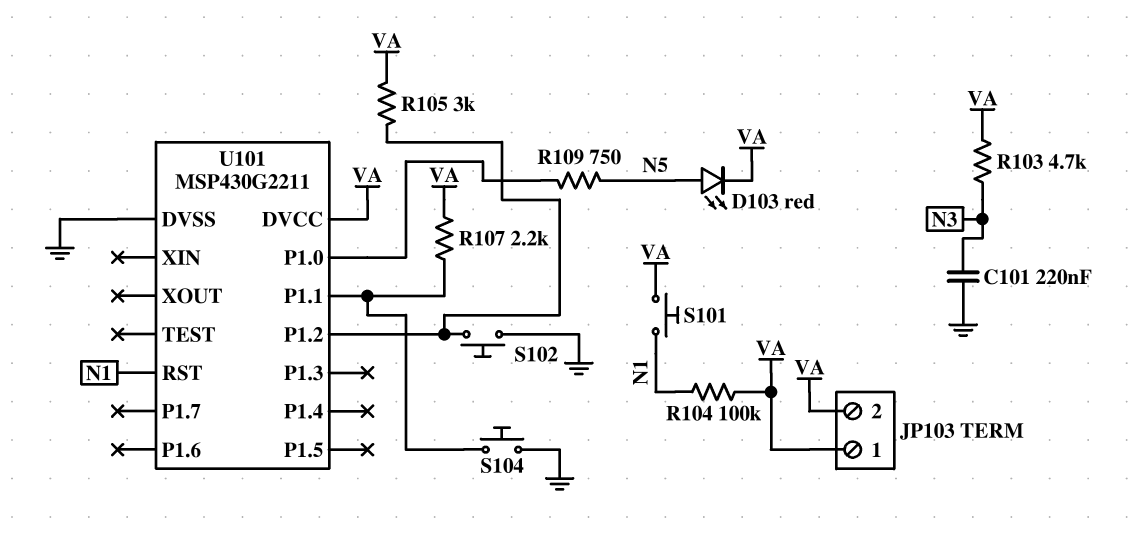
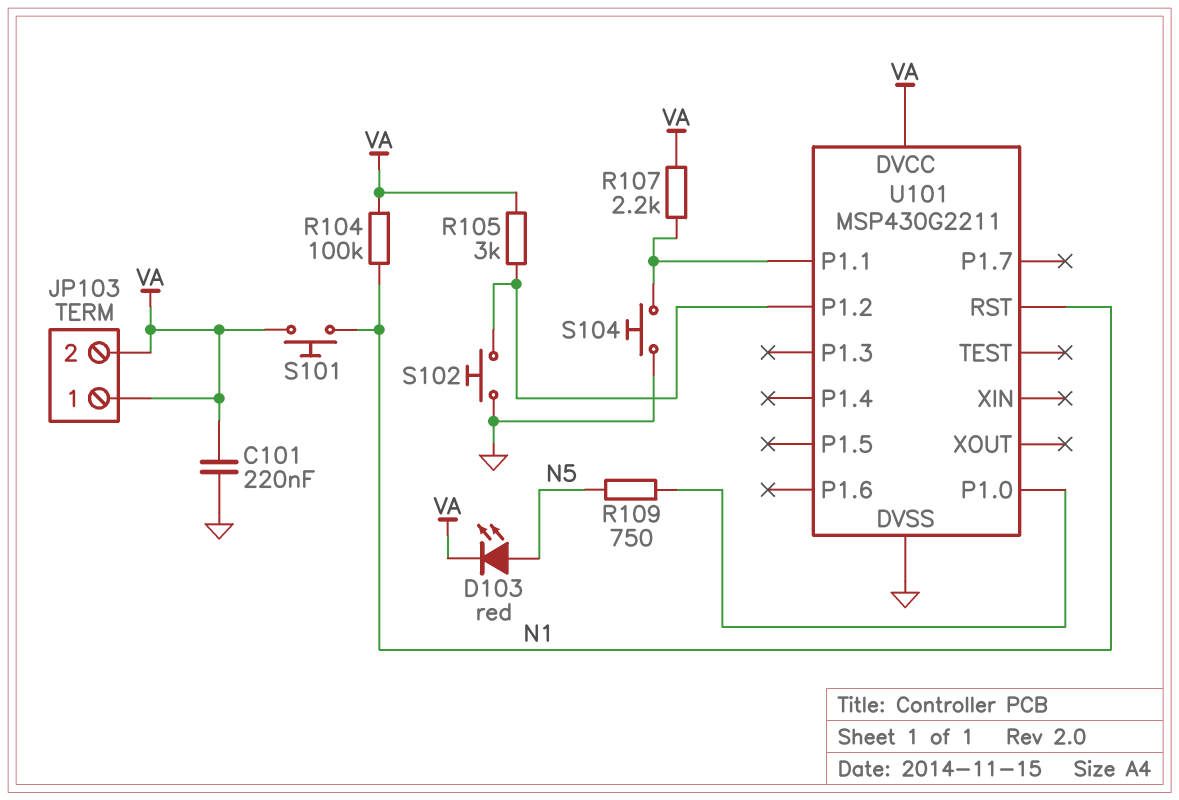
C101: 220nF (GND, N3) -> 220nF (GND, VA)
R103: 4.7k (N3, VA) -> none

